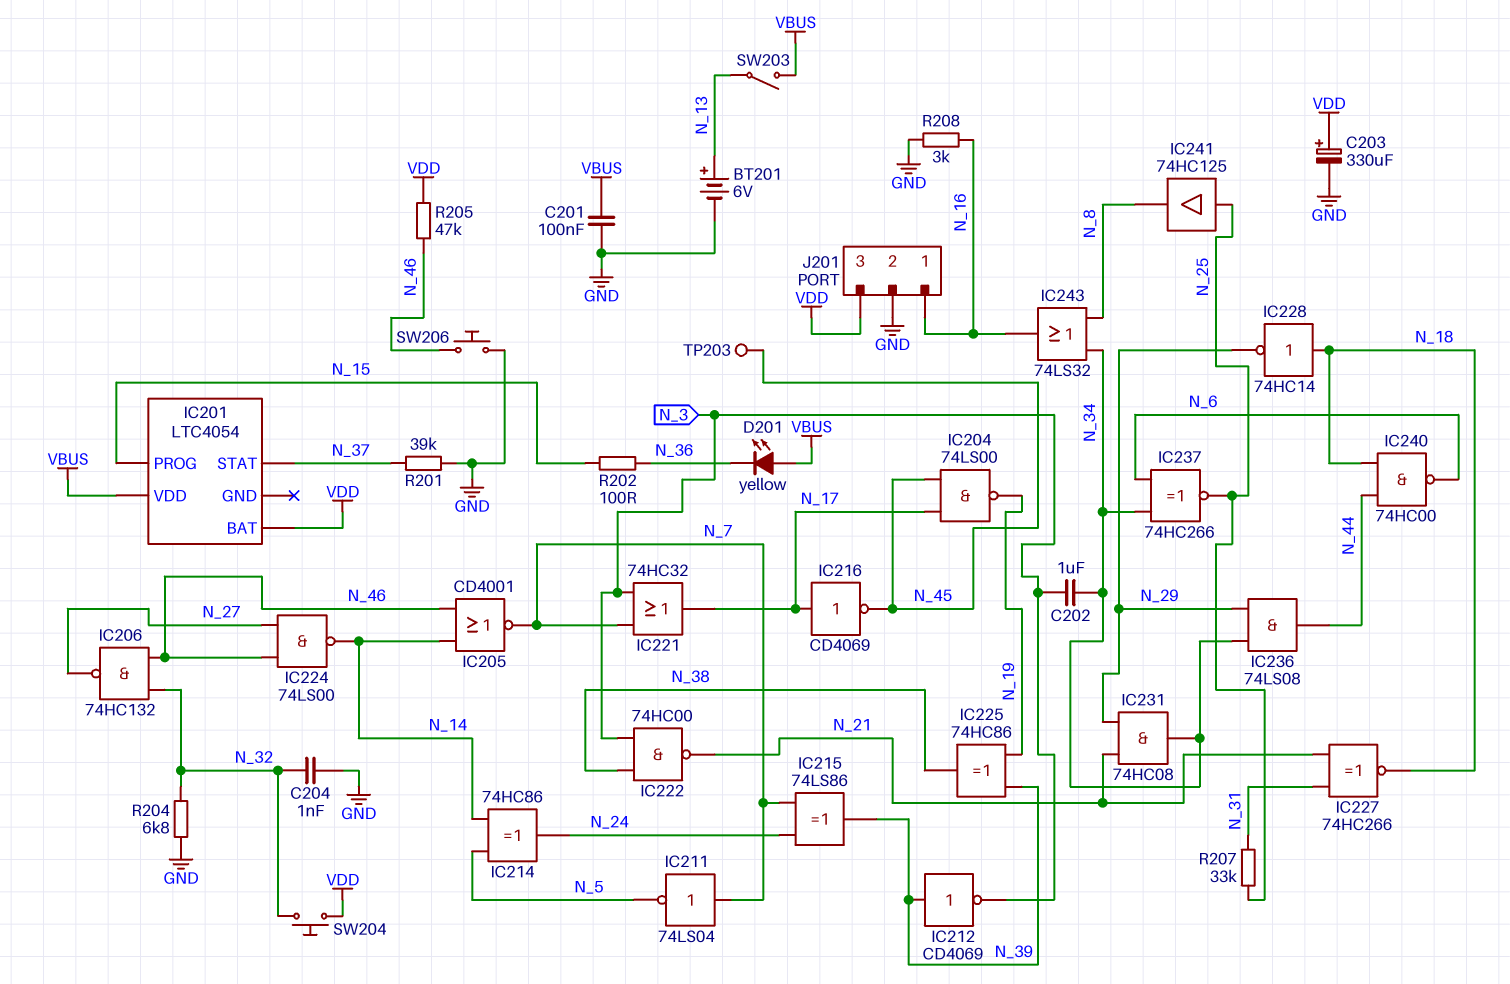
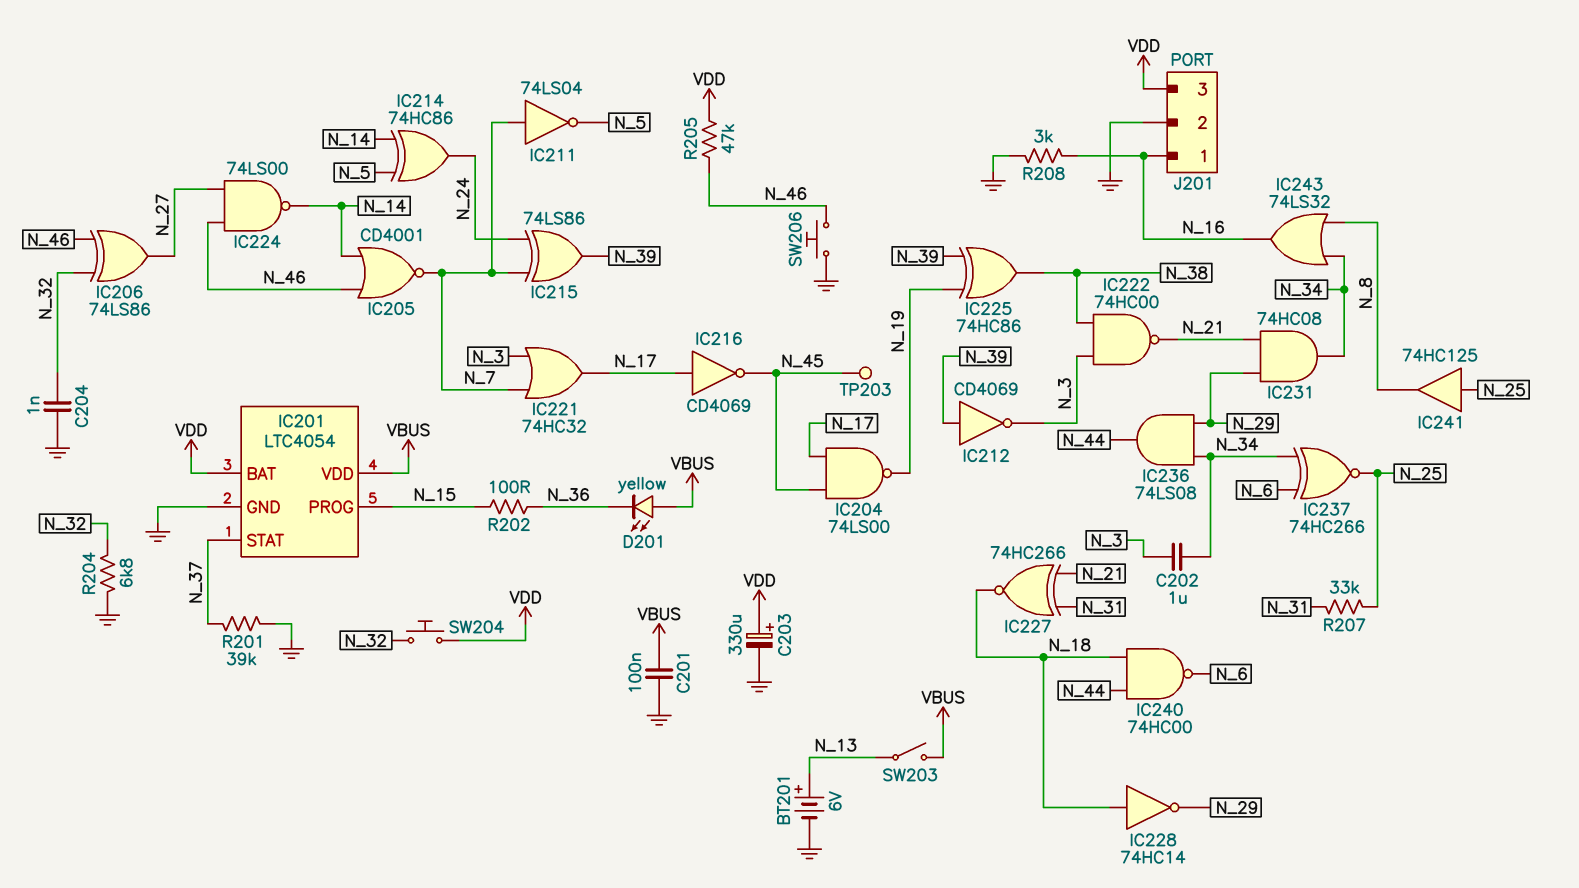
IC201 pin GND: none -> GND
IC206: NAND 74HC132 (in N_32, in N_46, out N_27) -> XOR 74LS86 (in N_32, in N_46, out N_27)

